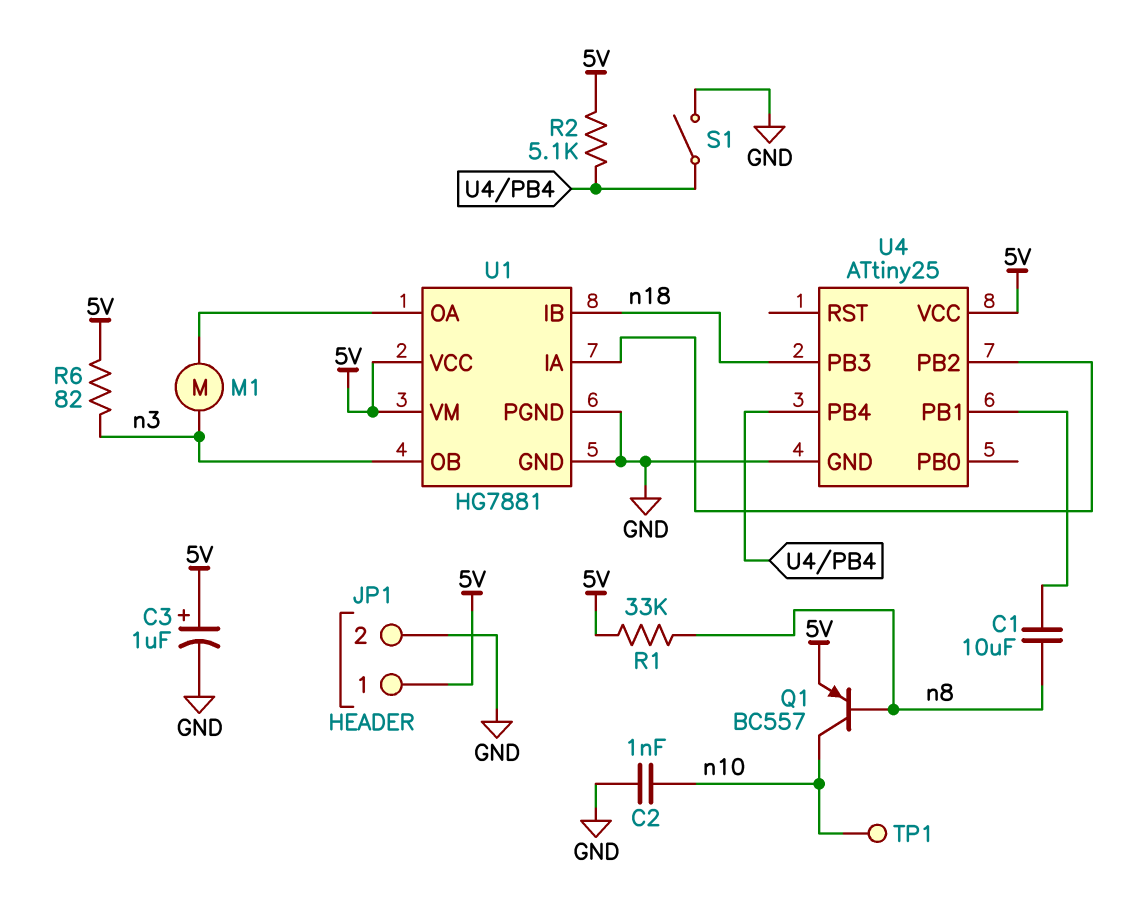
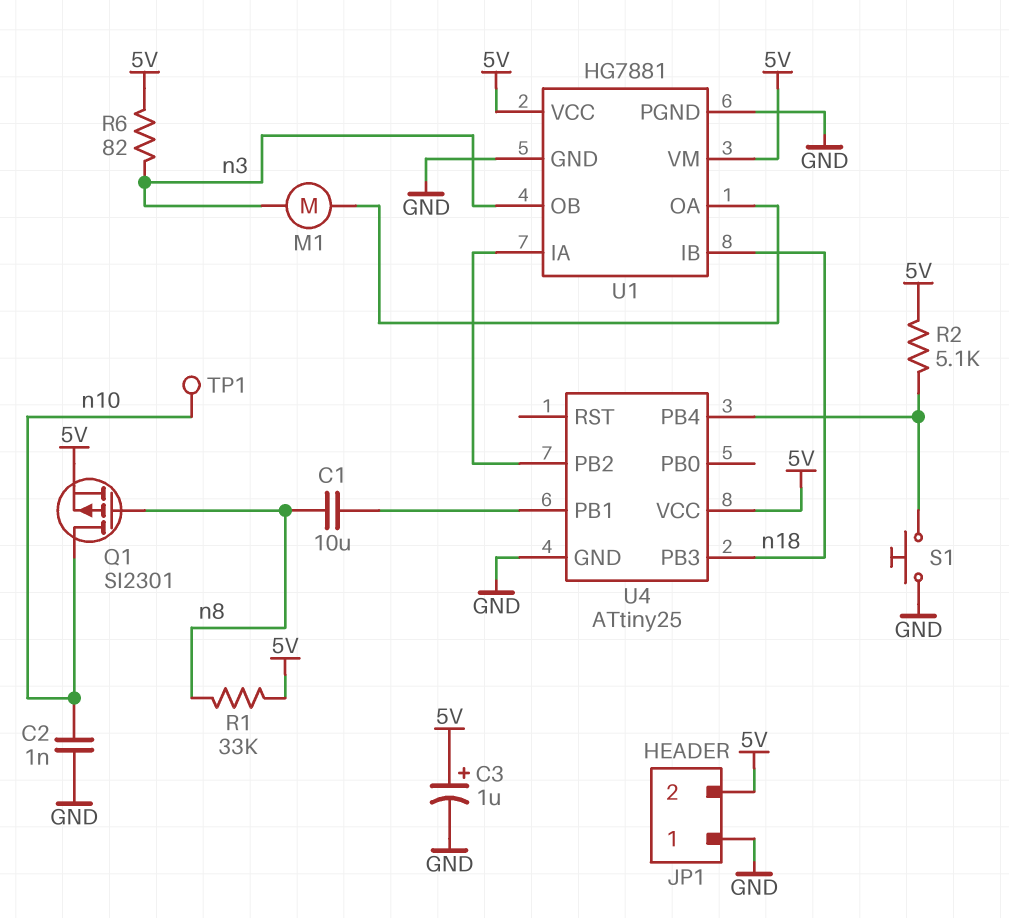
JP1 pin 1: 5V -> GND
JP1 pin 2: GND -> 5V
Q1: PNP BC557 (B n8, C n10, E 5V) -> PMOS SI2301 (G n8, D n10, S 5V)
S1: switch (GND, U4/PB4) -> button (GND, U4/PB4)

